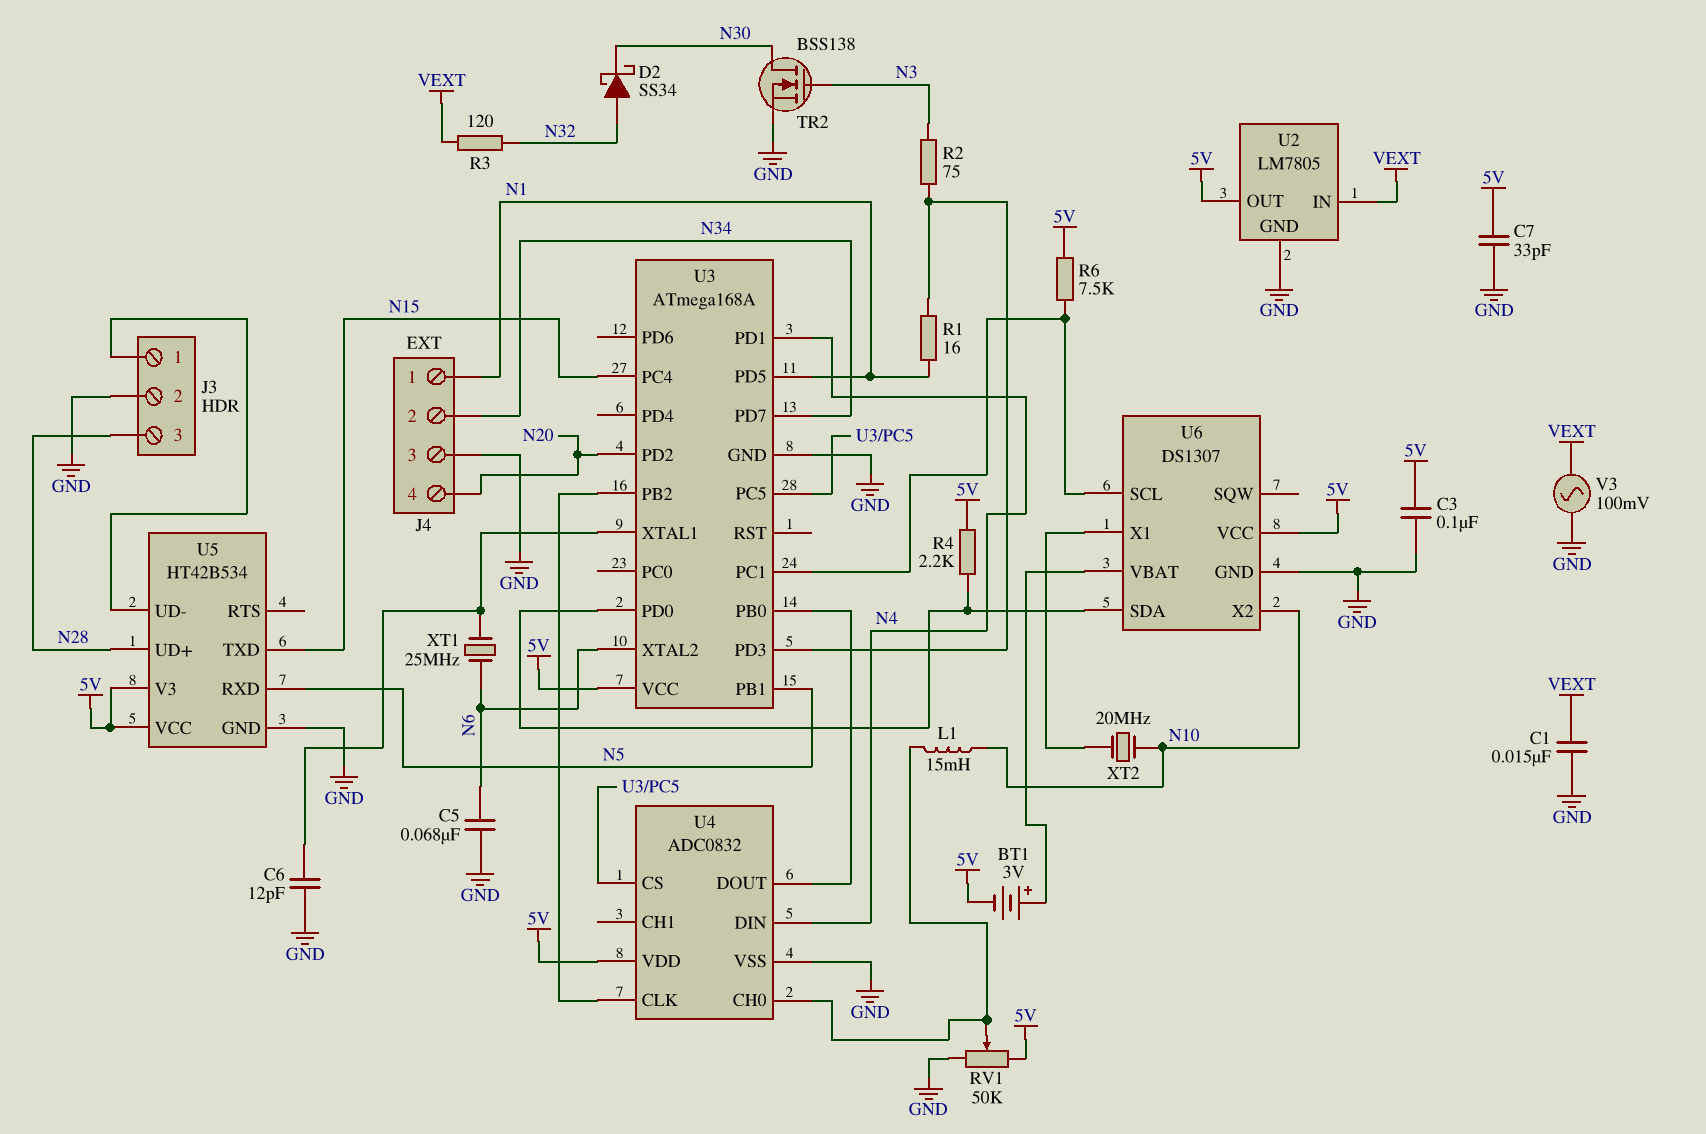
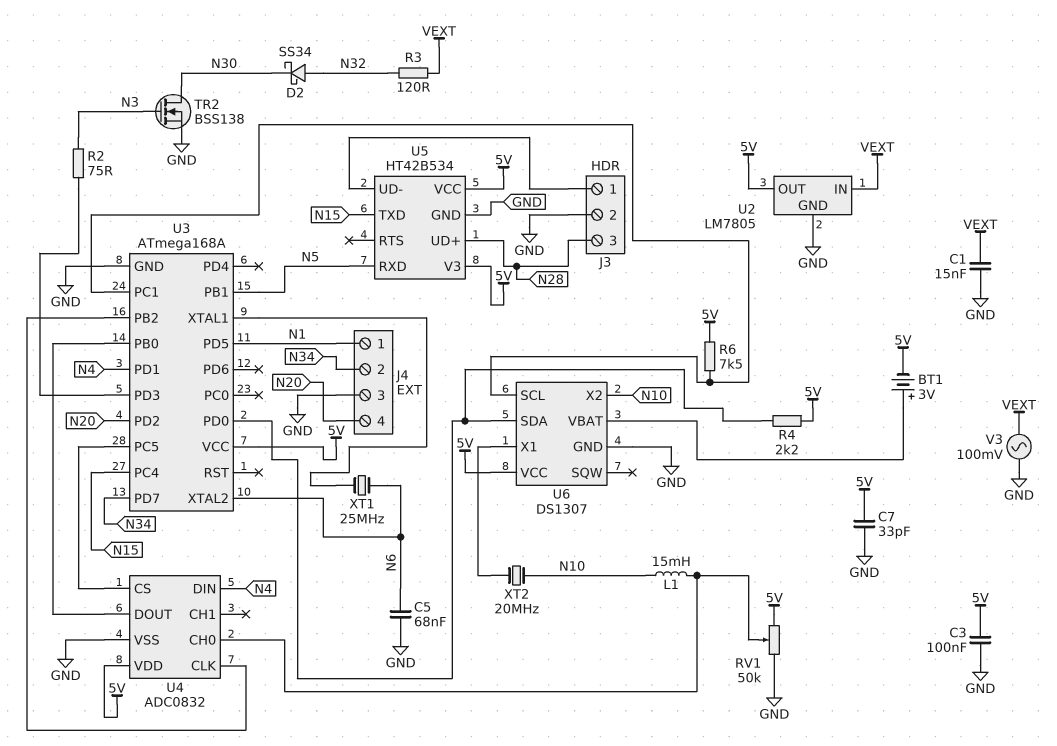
C6: 12pF (GND, U3/XTAL1) -> none
R1: 16 (N1, U3/PD3) -> none

